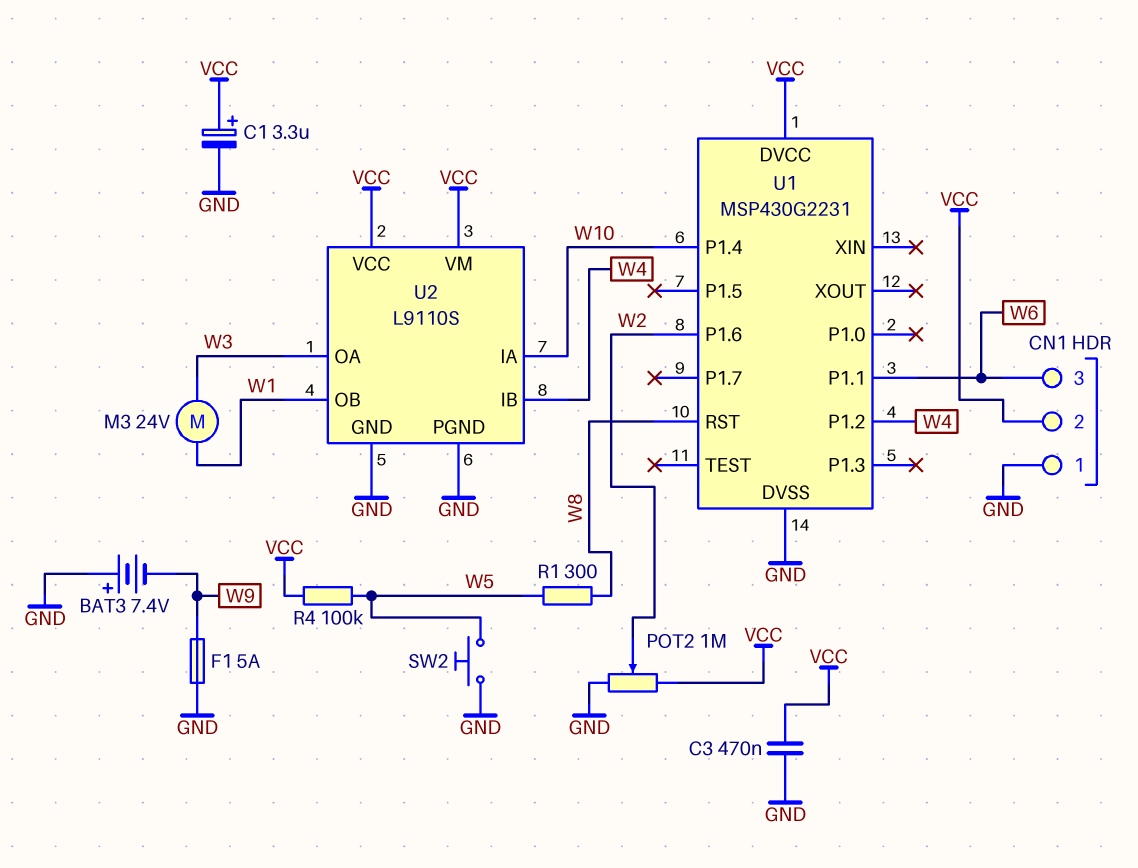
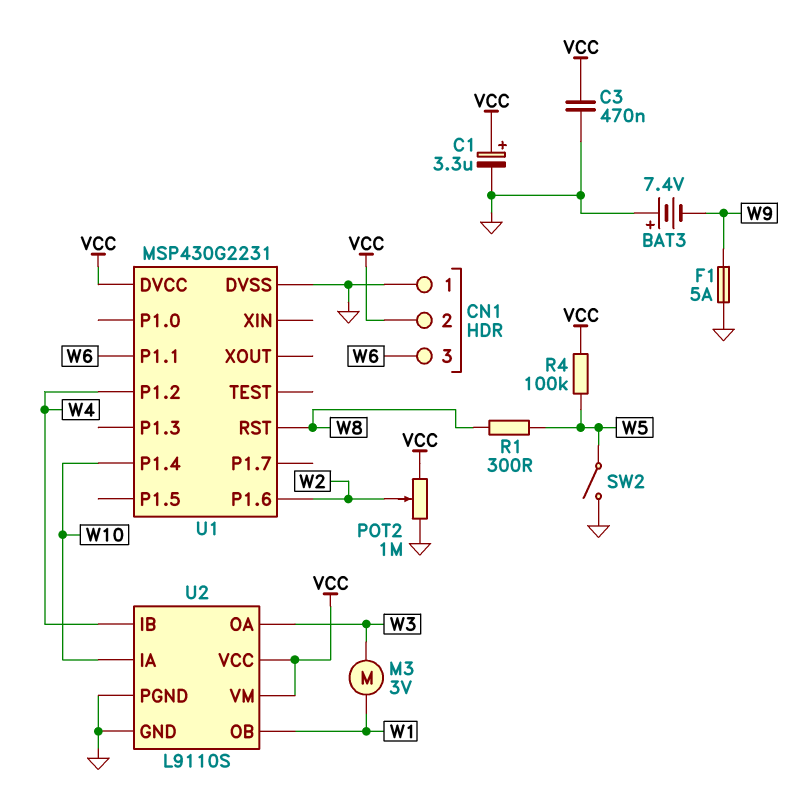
M3: motor 24V (W1, W3) -> motor 3V (W1, W3)
SW2: button (GND, W5) -> switch (GND, W5)

